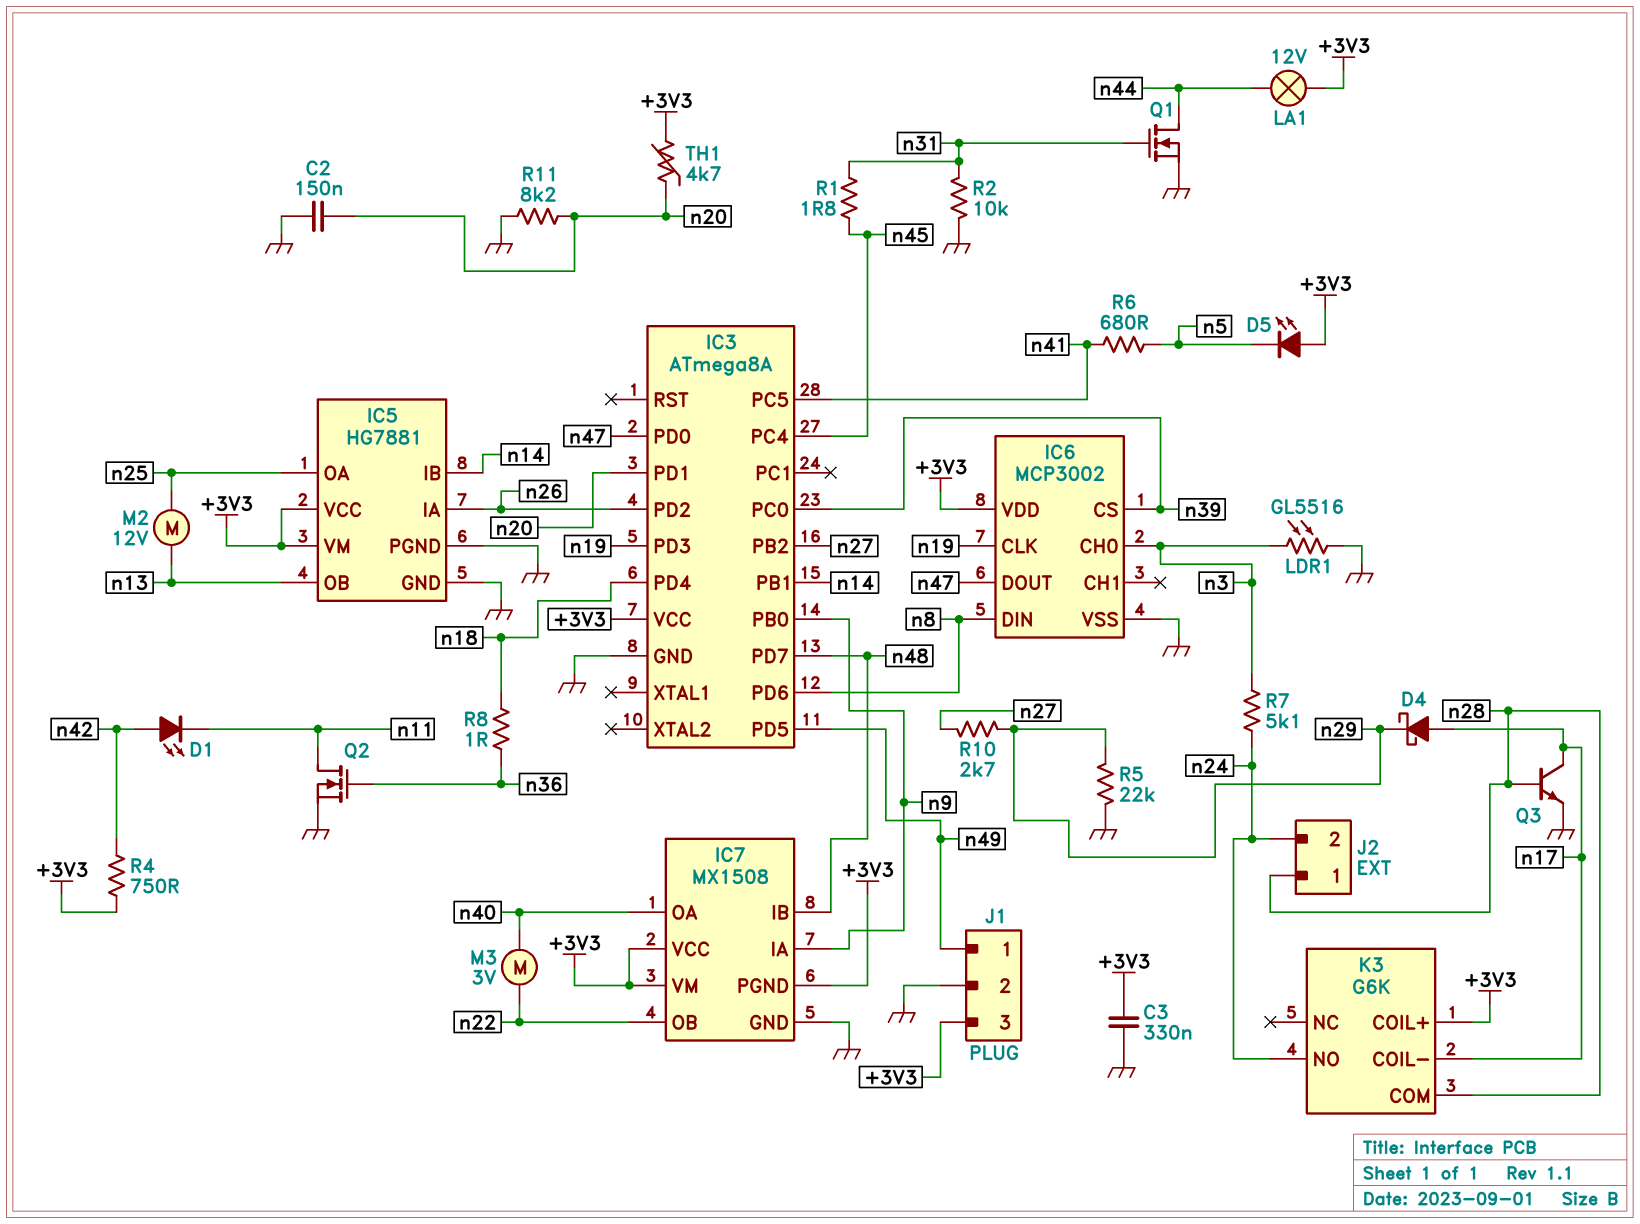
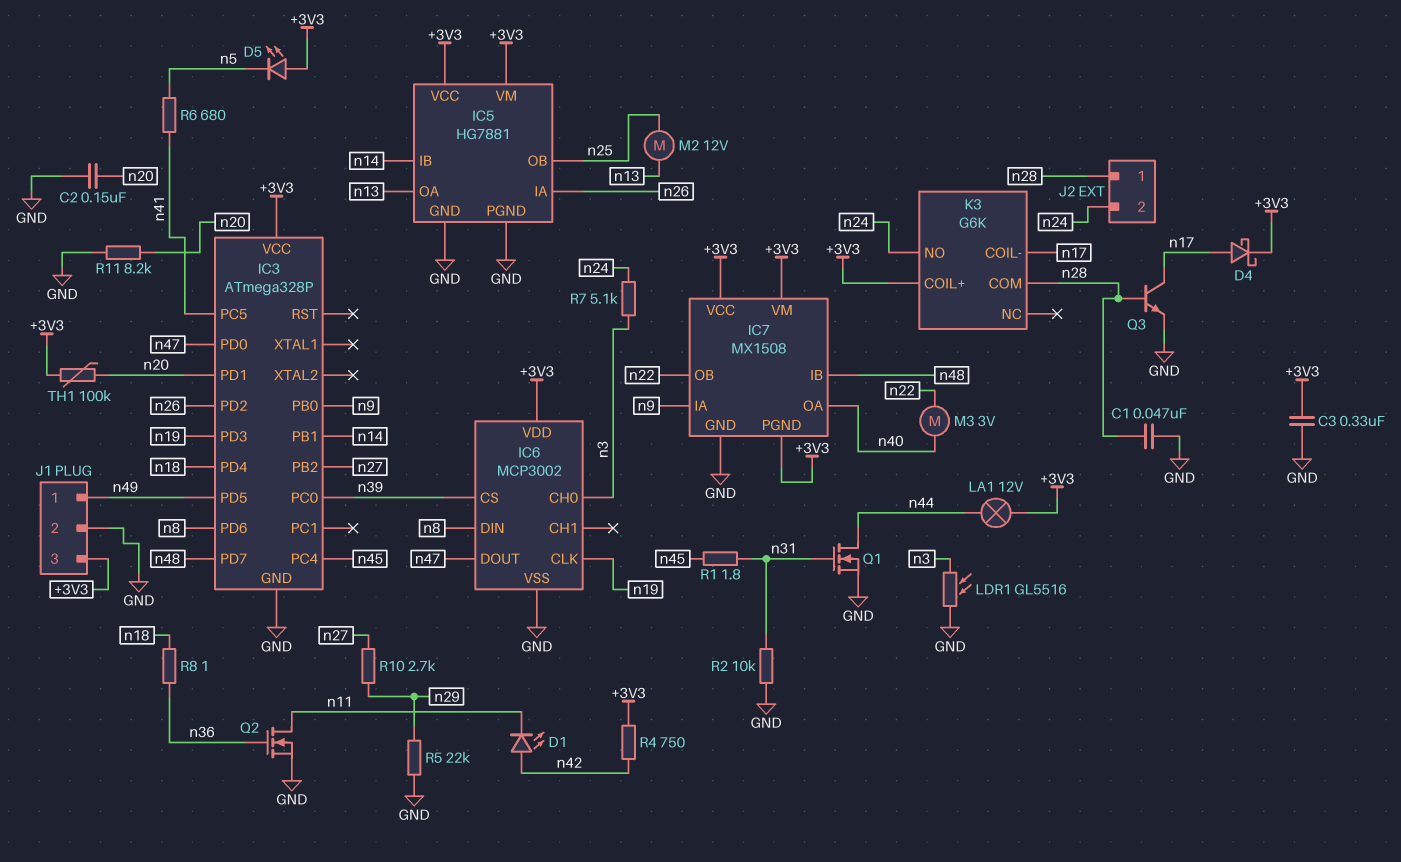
C1: none -> 47nF (GND, n28)
D4: schottky (A n17, K n29) -> schottky (A n17, K +3V3)
IC3: ATmega8A -> ATmega328P
IC5 pin OA: n25 -> n13
IC5 pin OB: n13 -> n25
TH1: 4.7k (+3V3, n20) -> 100k (+3V3, n20)

